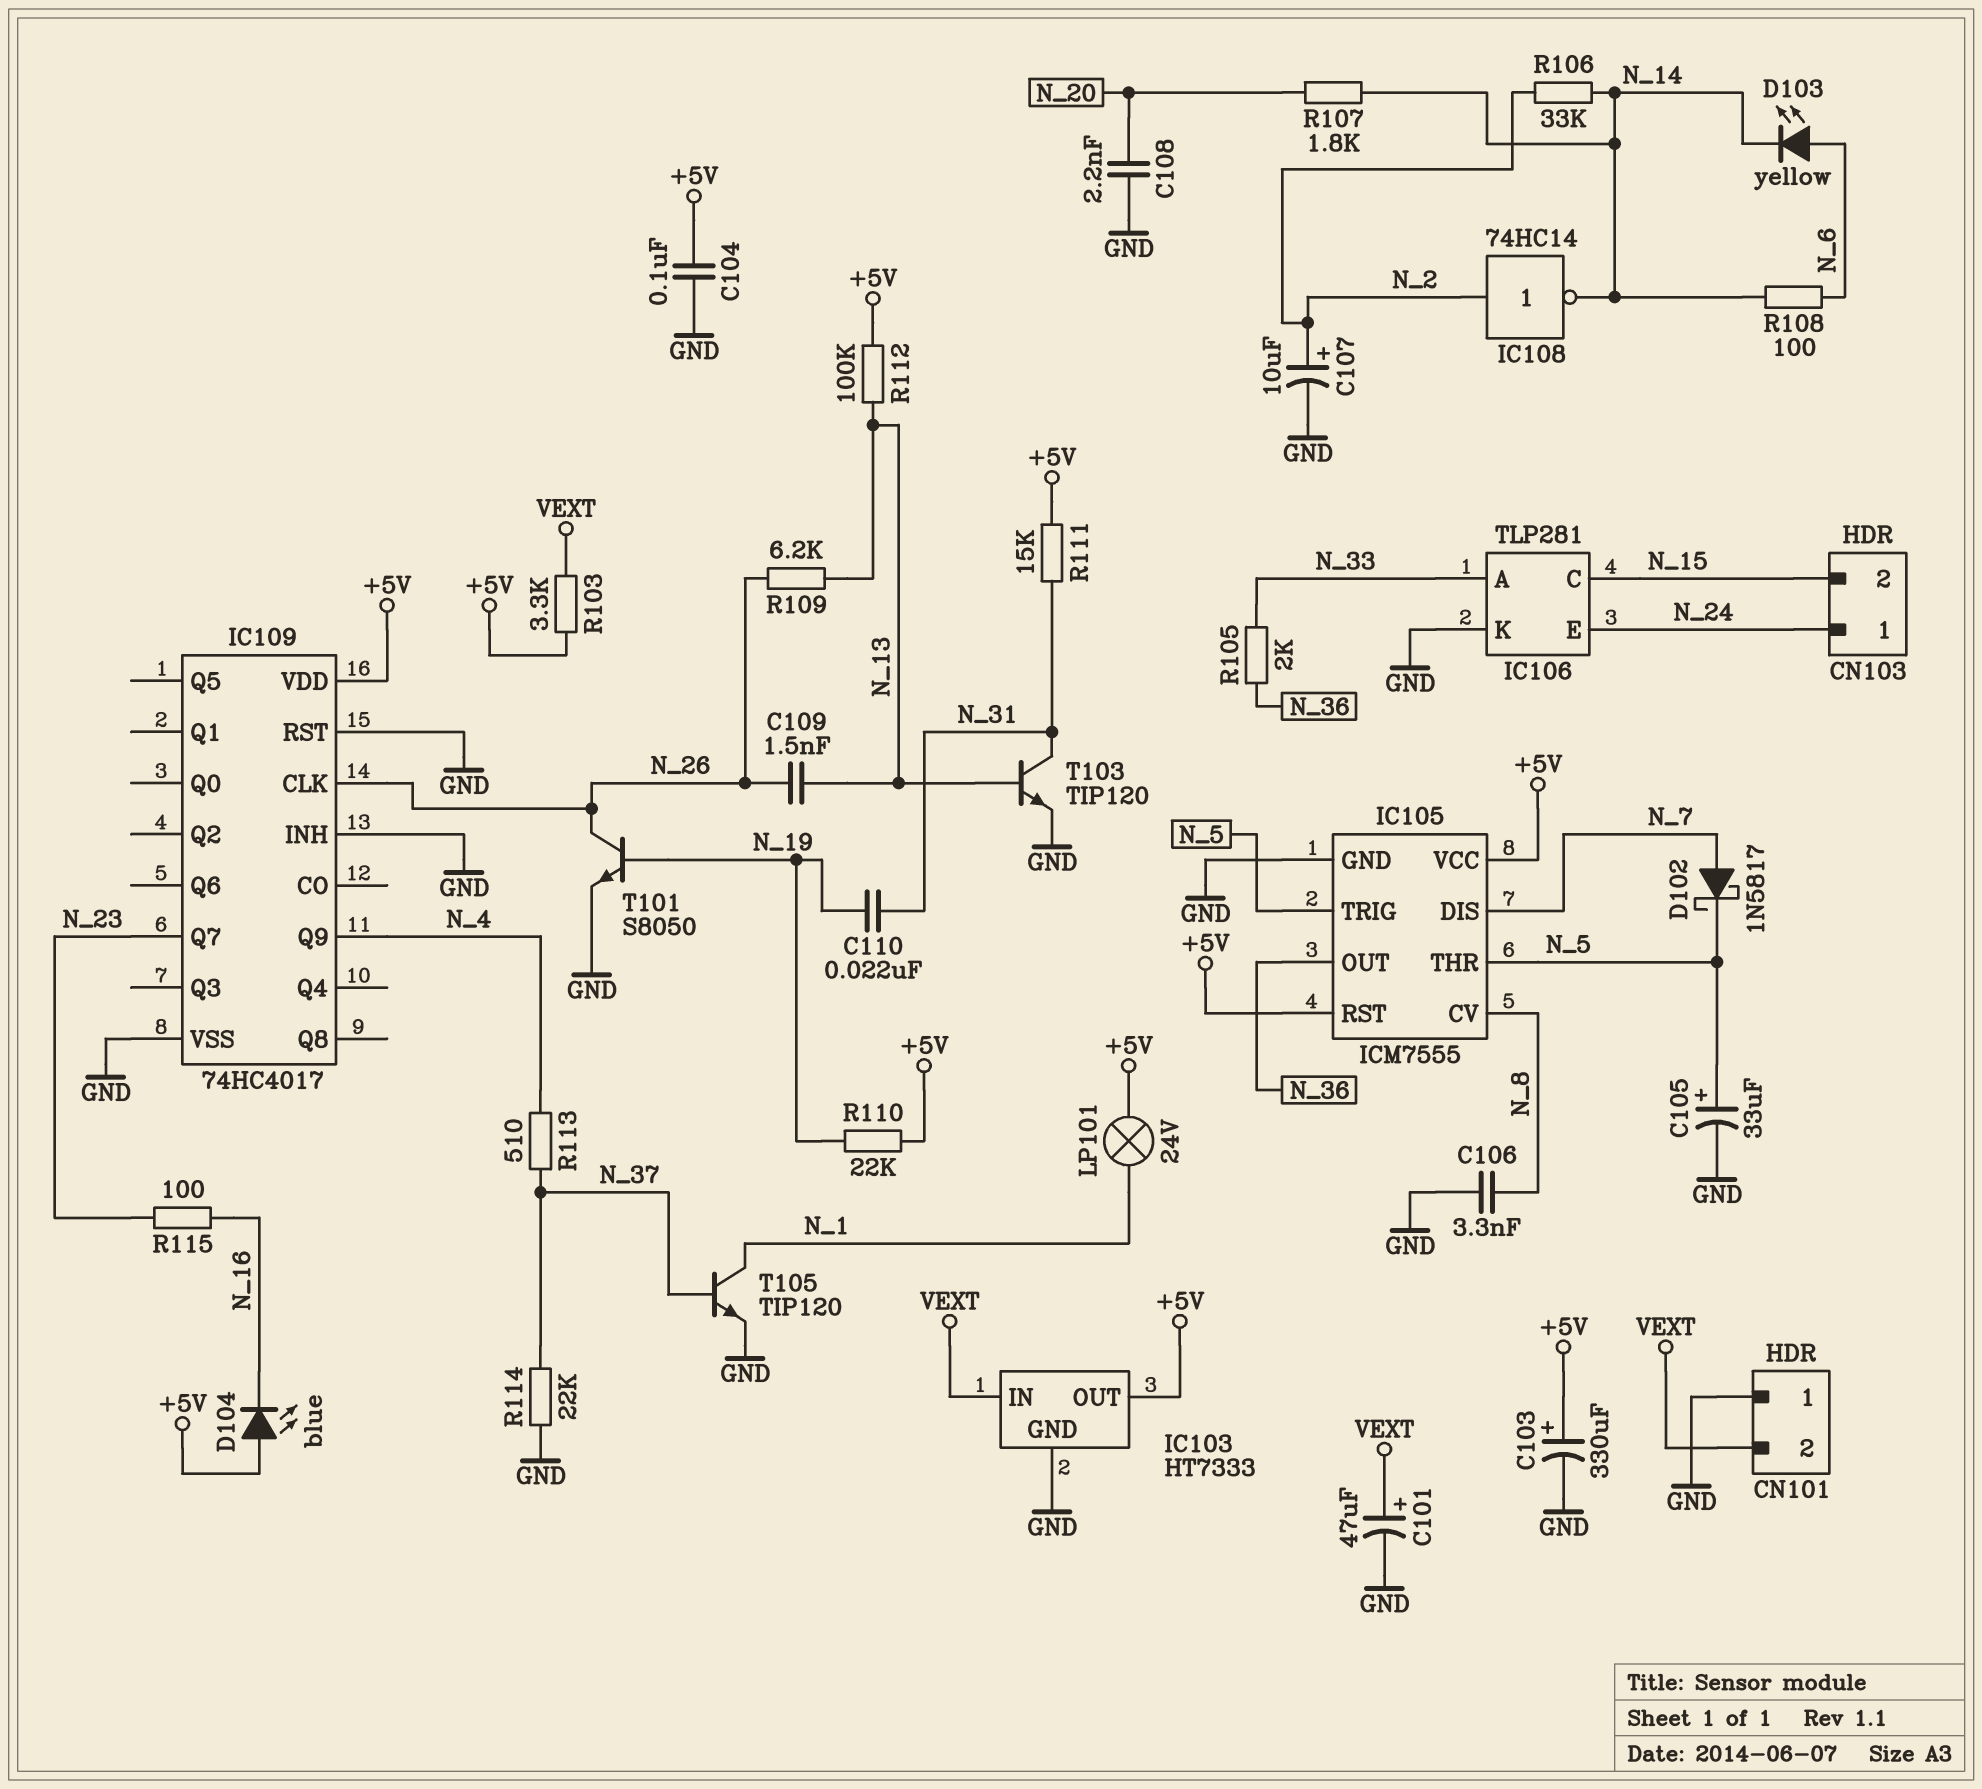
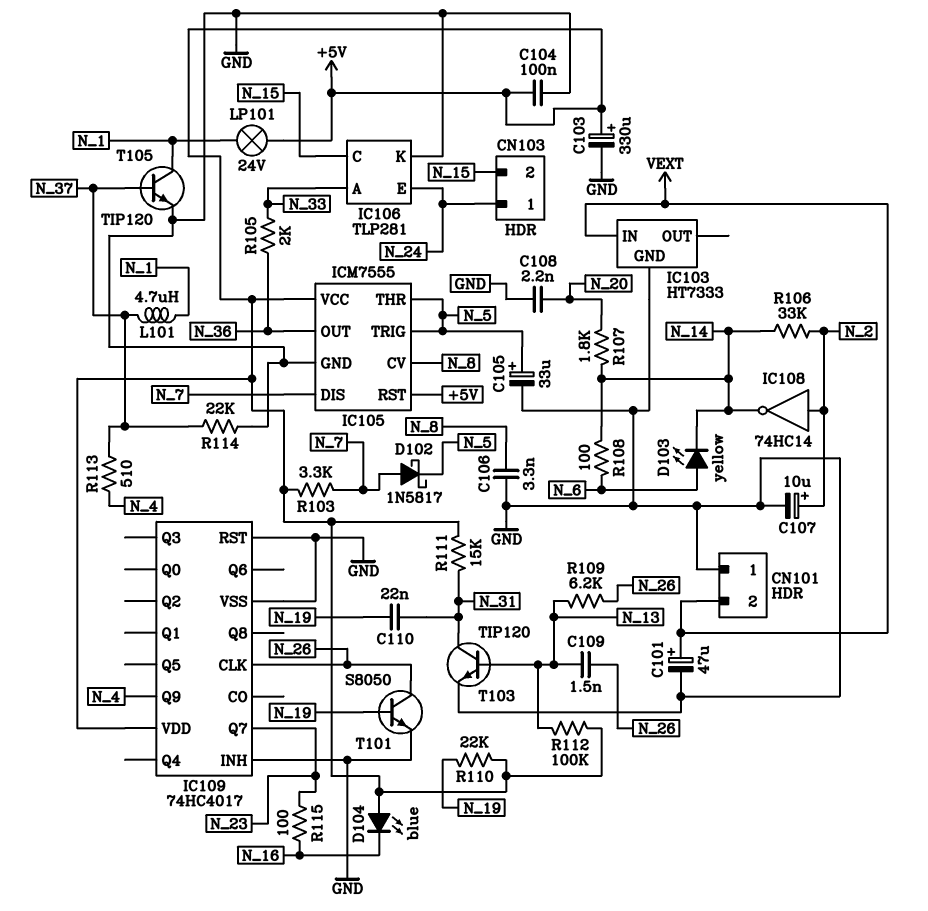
IC103 pin OUT: +5V -> none
L101: none -> 4.7uH (N_1, N_37)
R103: 3.3k (+5V, VEXT) -> 3.3k (+5V, N_7)

